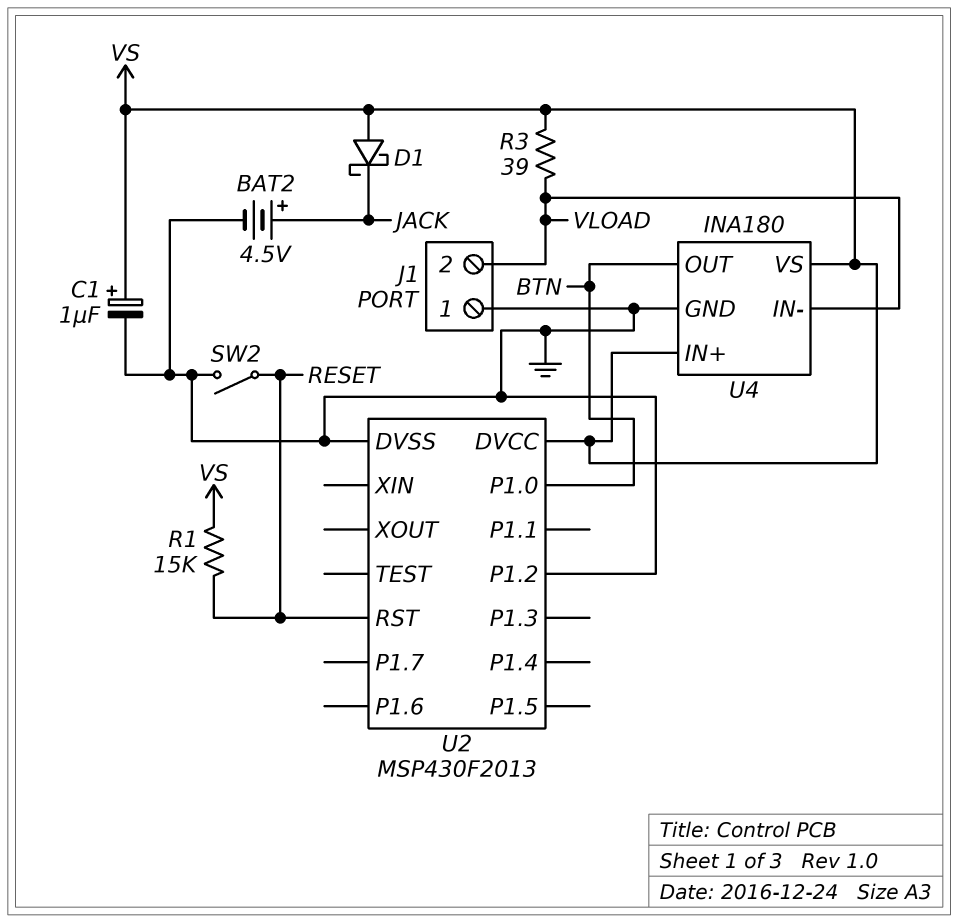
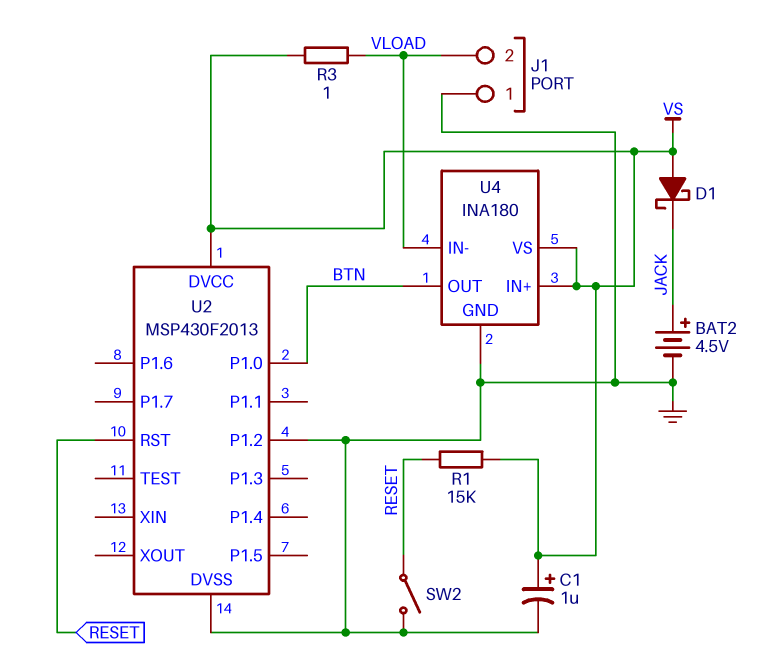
R3: 39 (VLOAD, VS) -> 1 (VLOAD, VS)

